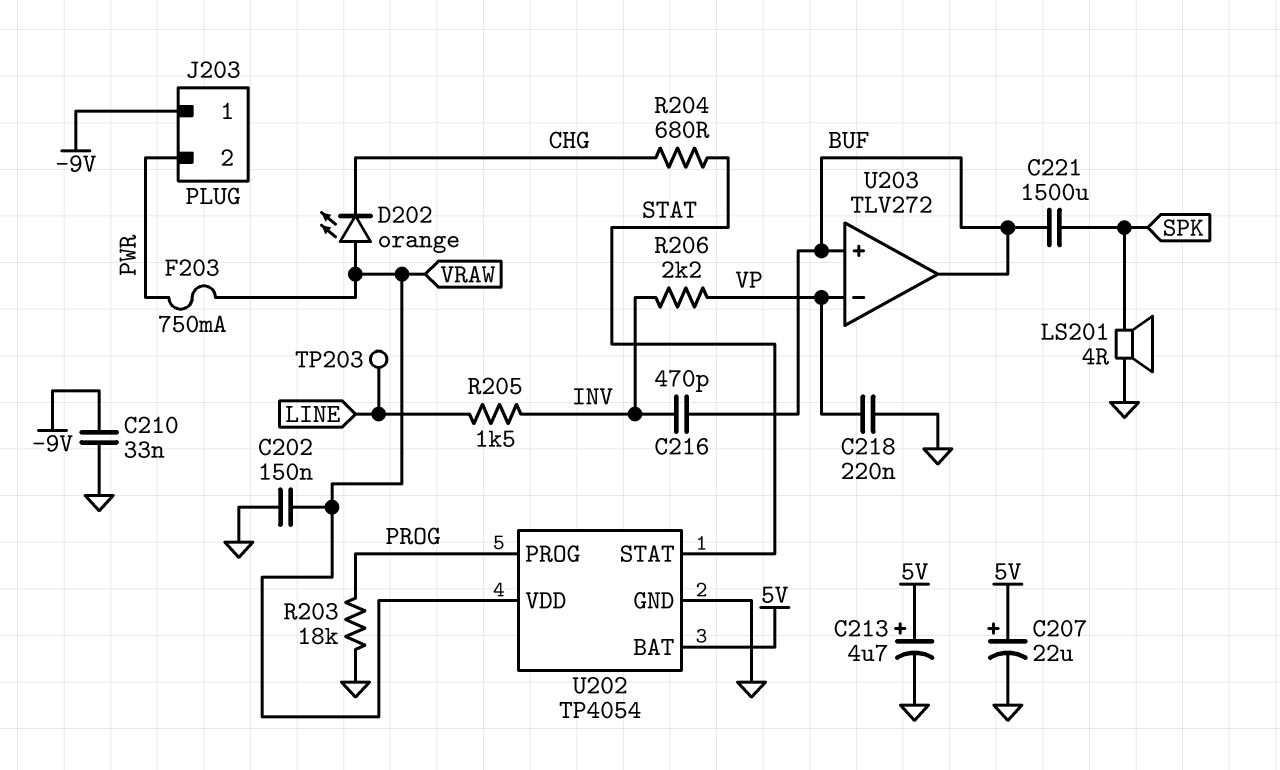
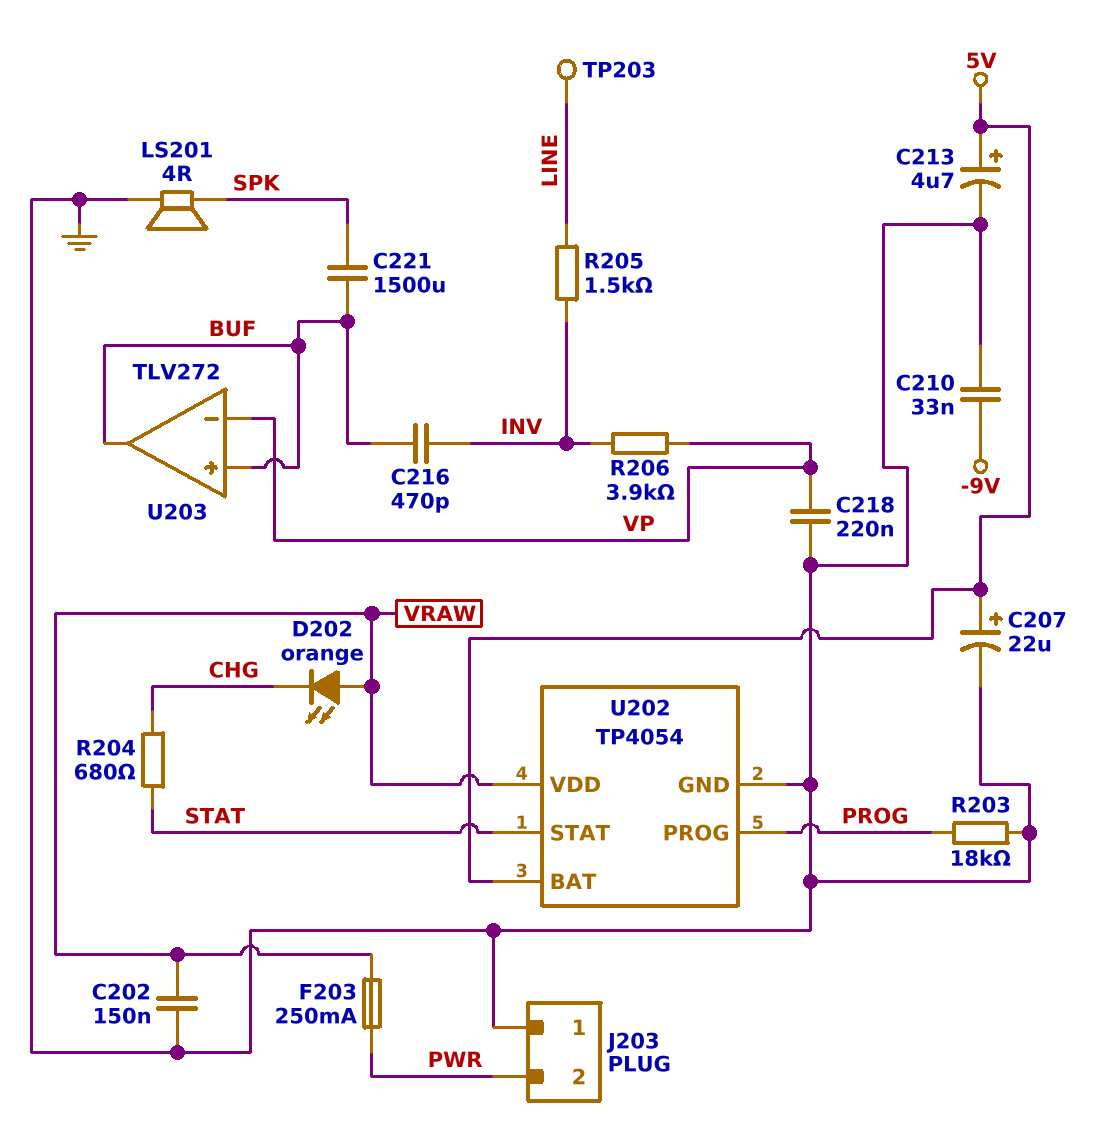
F203: 750mA (PWR, VRAW) -> 250mA (PWR, VRAW)
J203 pin 1: -9V -> GND
R206: 2.2k (INV, VP) -> 3.9k (INV, VP)

